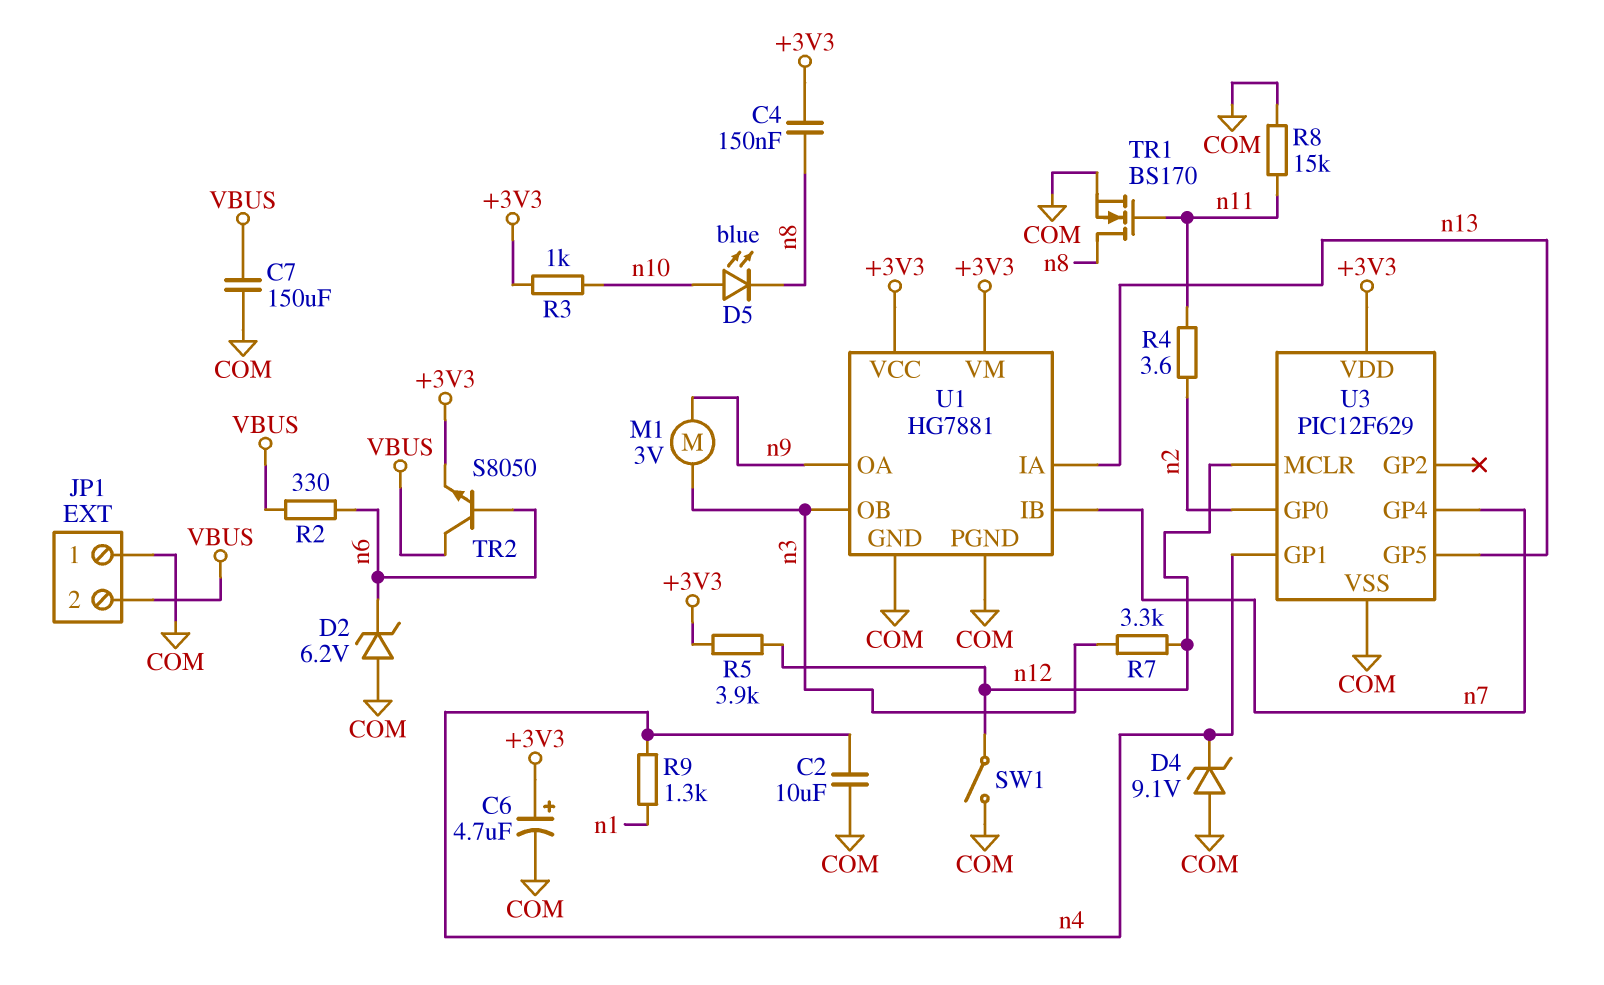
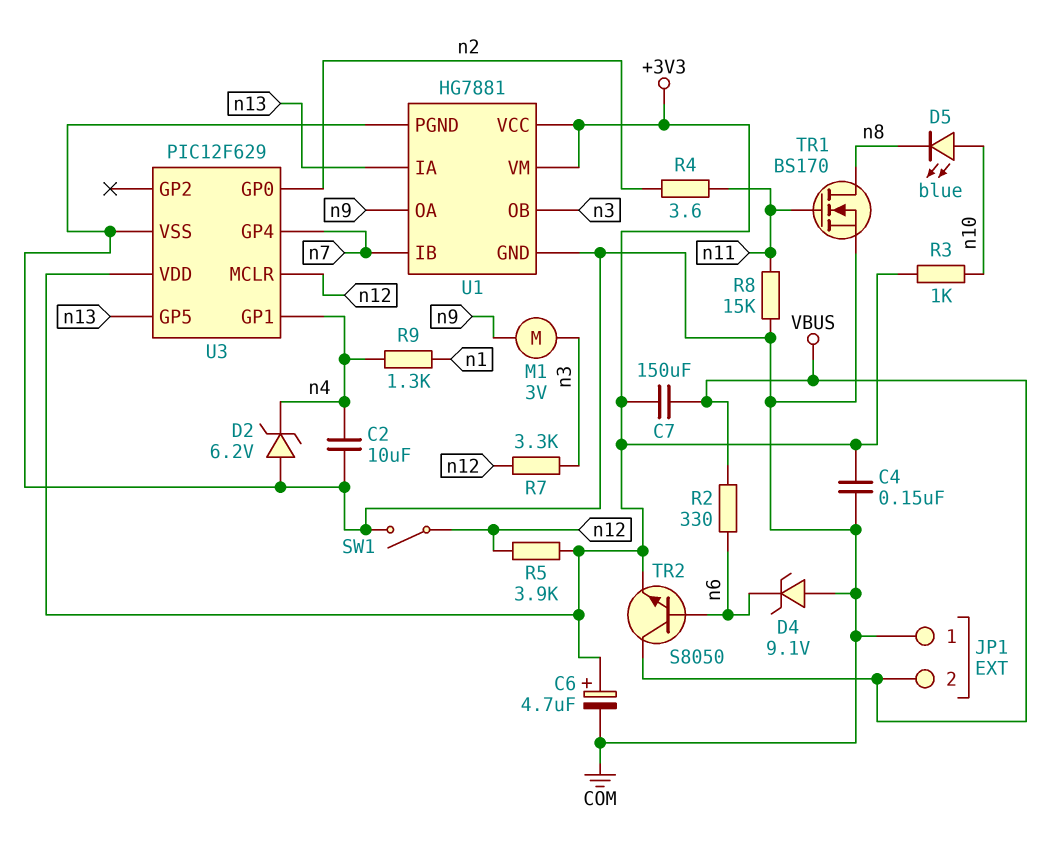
C4: 150nF (+3V3, n8) -> 150nF (+3V3, COM)
C7: 150uF (COM, VBUS) -> 150uF (+3V3, VBUS)
D2: zener 6.2V (A COM, K n6) -> zener 6.2V (A COM, K n4)
D4: zener 9.1V (A COM, K n4) -> zener 9.1V (A COM, K n6)

